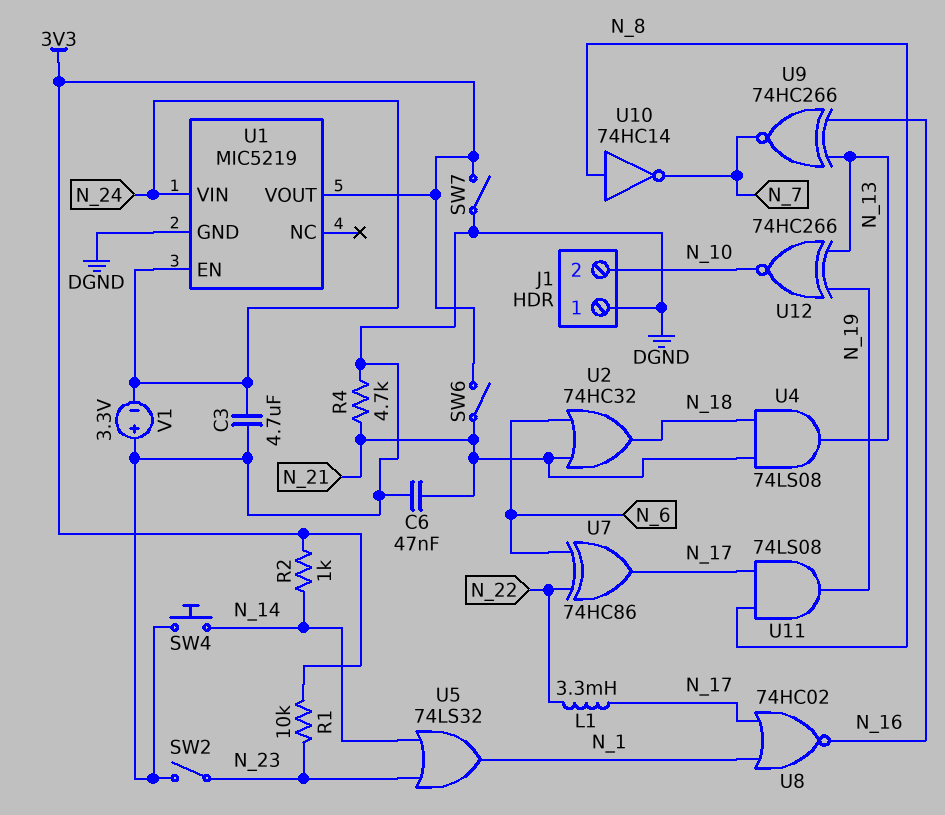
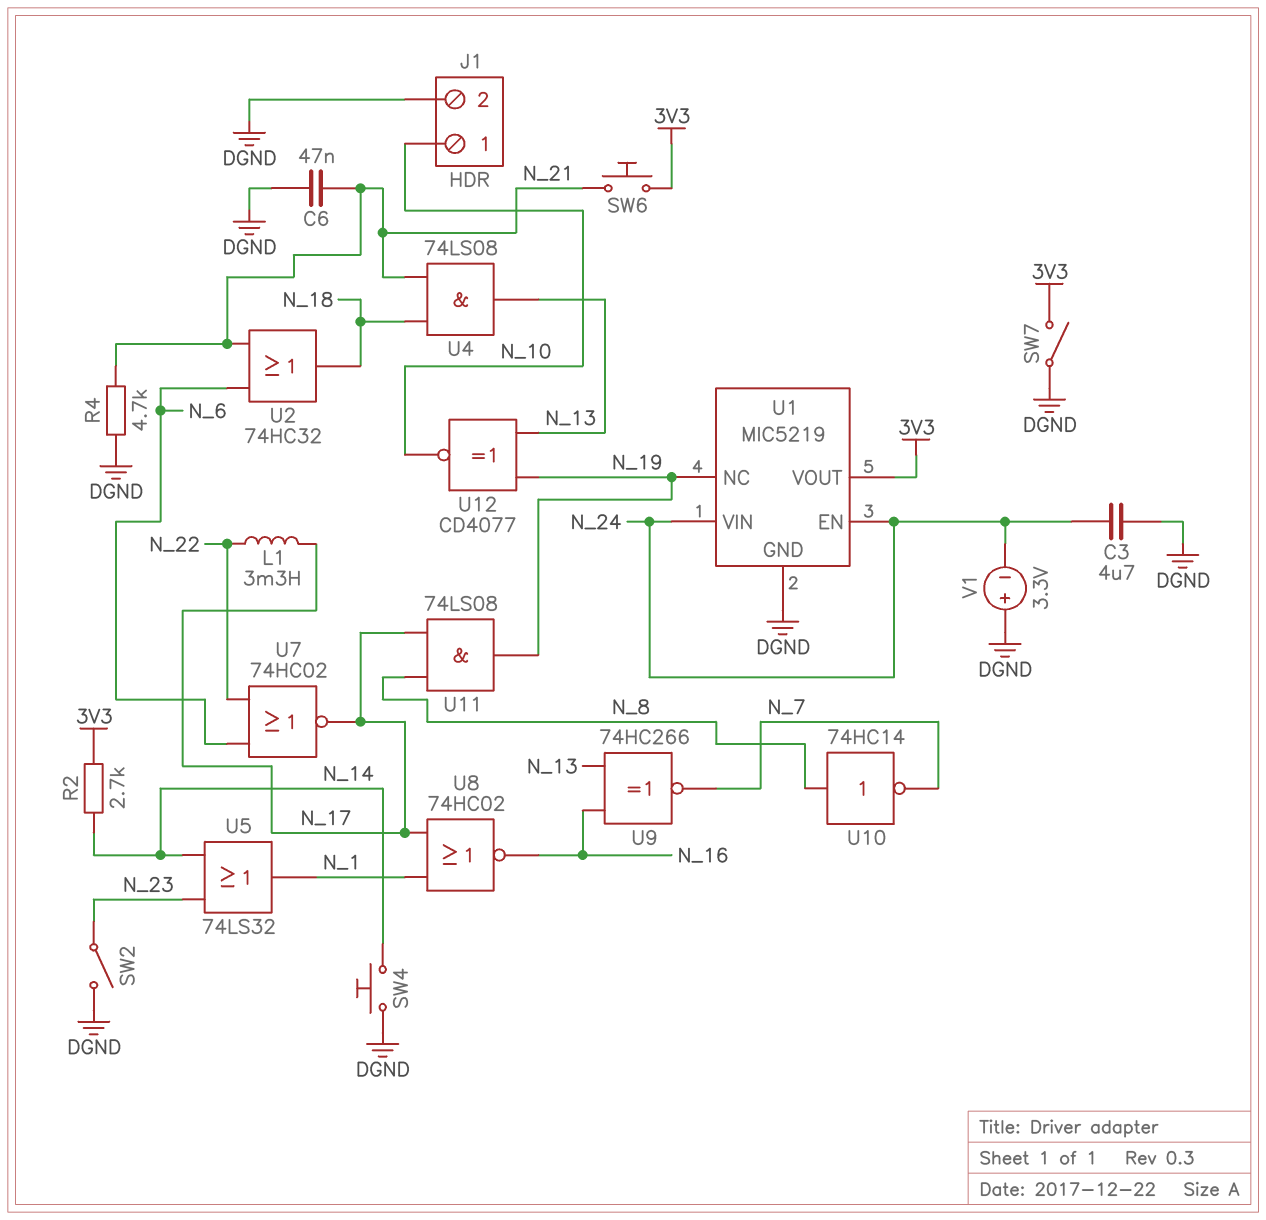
J1 pin 1: DGND -> N_10
J1 pin 2: N_10 -> DGND
R1: 10k (3V3, N_23) -> none
R2: 1k (3V3, N_14) -> 2.7k (3V3, N_14)
SW6: switch (3V3, N_21) -> button (3V3, N_21)
U1 pin NC: none -> N_19
U7: XOR 74HC86 (in N_6, in N_22, out N_17) -> NOR 74HC02 (in N_6, in N_22, out N_17)
U12: XNOR 74HC266 (in N_13, in N_19, out N_10) -> XNOR CD4077 (in N_13, in N_19, out N_10)

